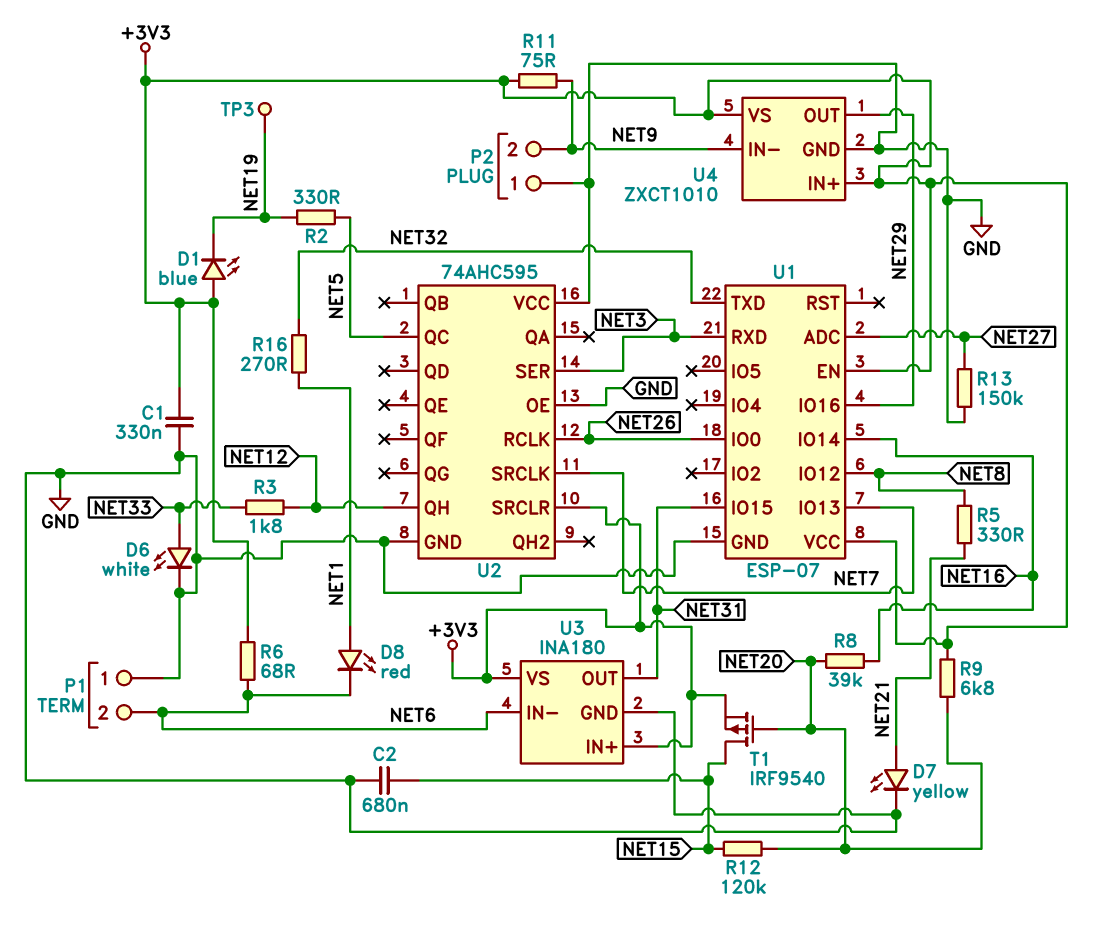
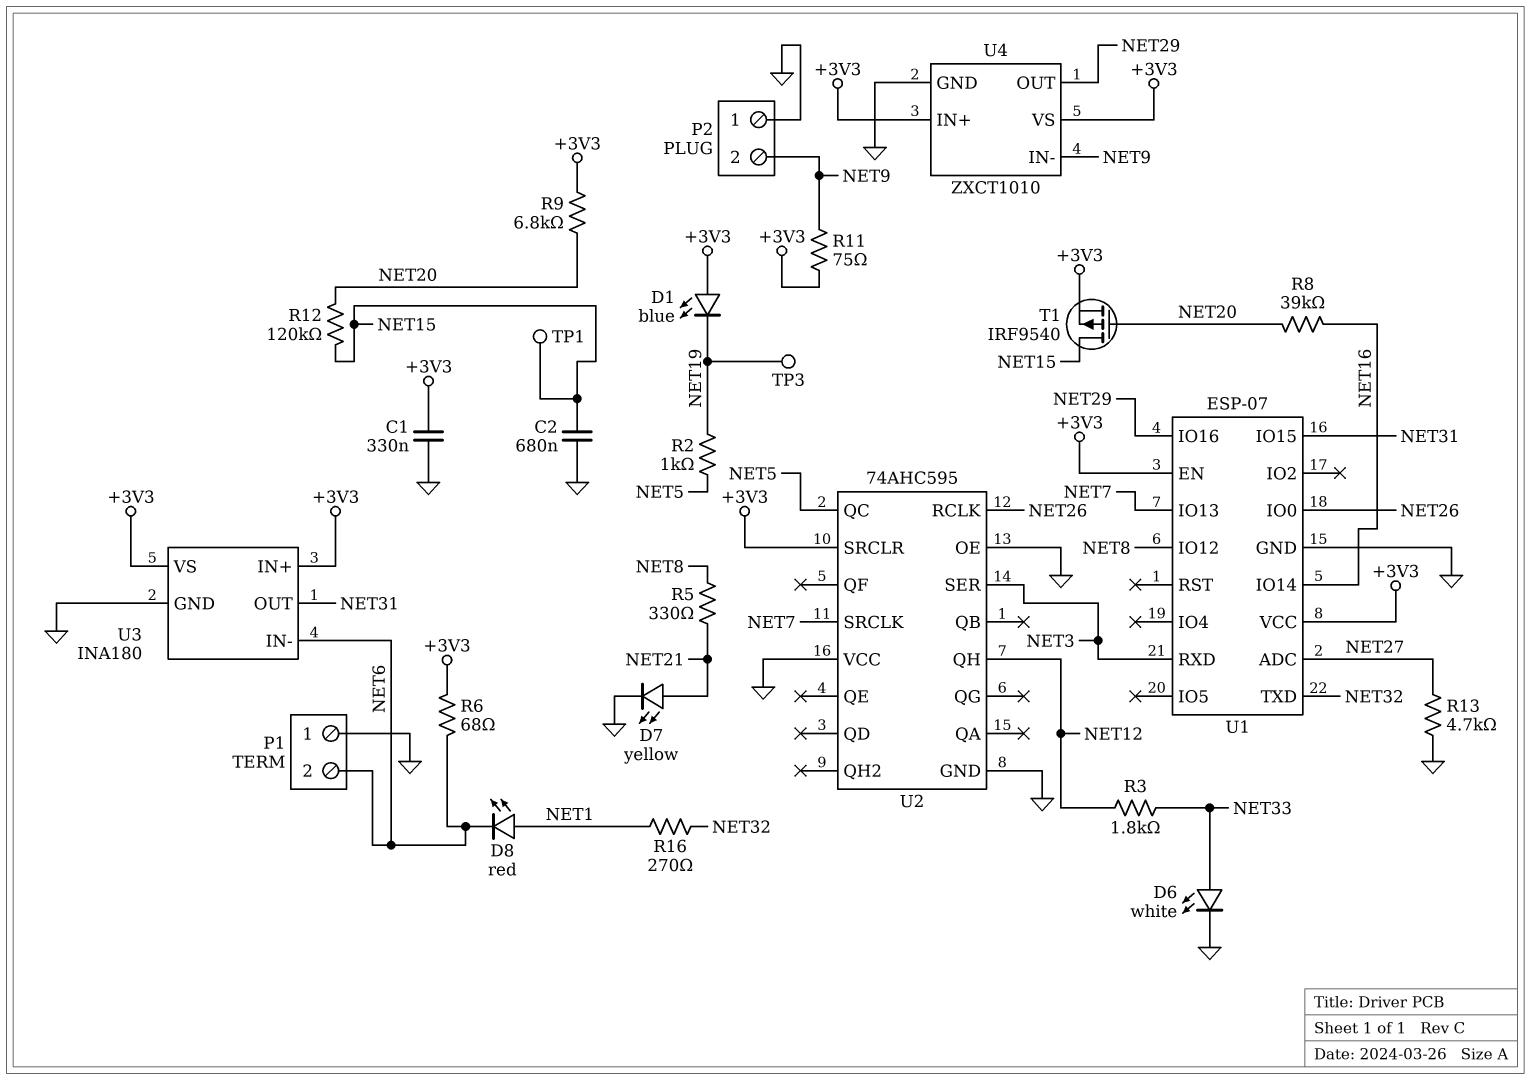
R2: 330 (NET5, NET19) -> 1k (NET5, NET19)
R13: 150k (GND, NET27) -> 4.7k (GND, NET27)
TP1: none -> test point (NET15)

